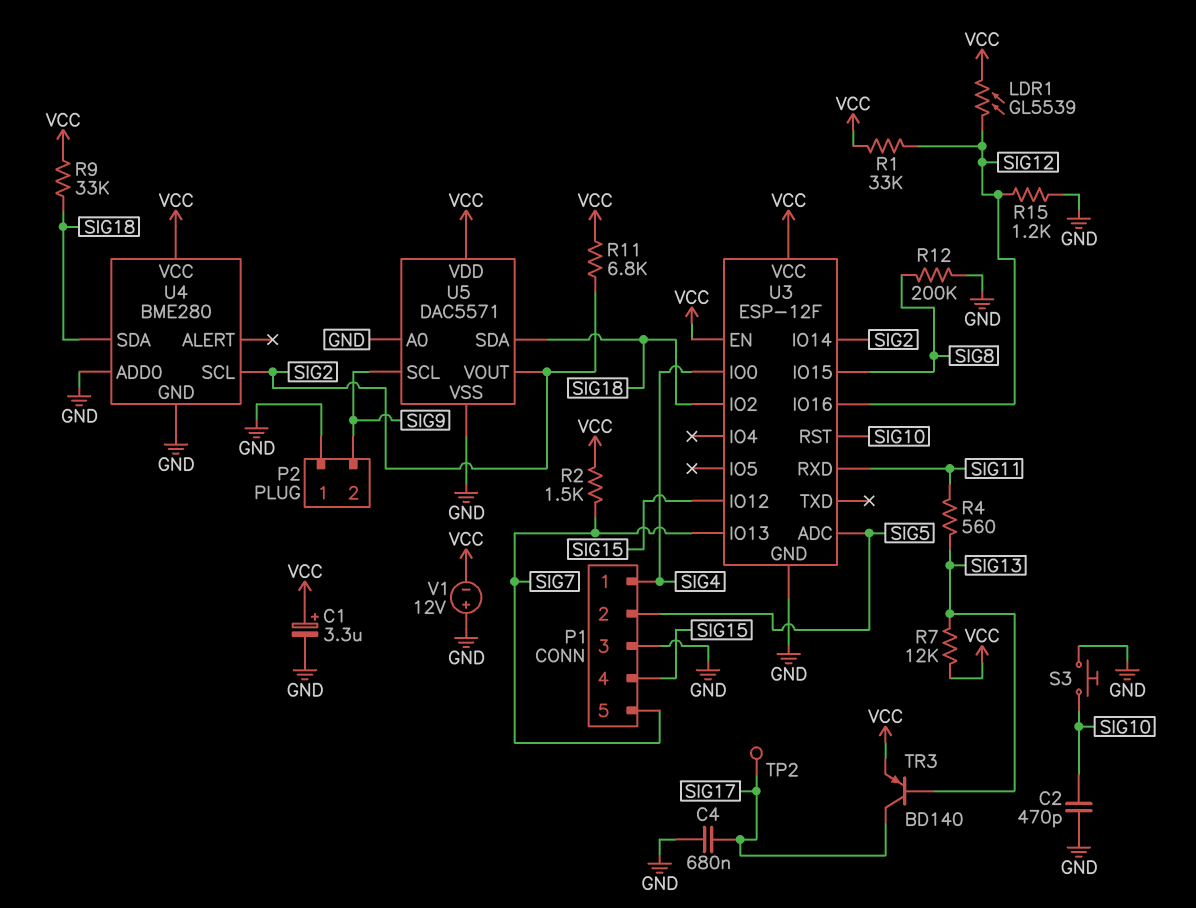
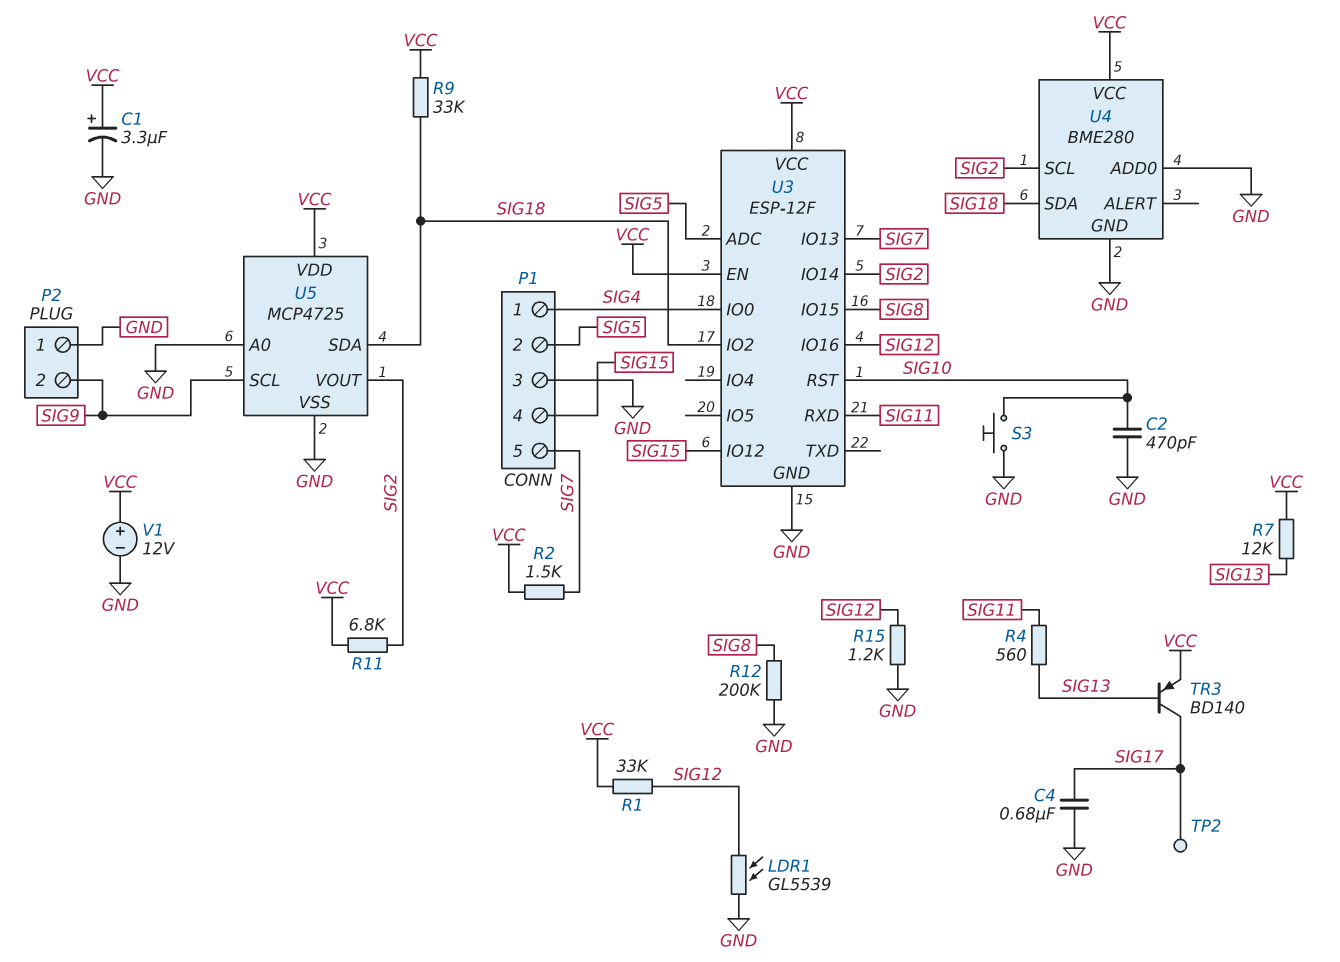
LDR1: GL5539 (SIG12, VCC) -> GL5539 (GND, SIG12)
U5: DAC5571 -> MCP4725
V1: 12V (plus GND, minus VCC) -> 12V (plus VCC, minus GND)

